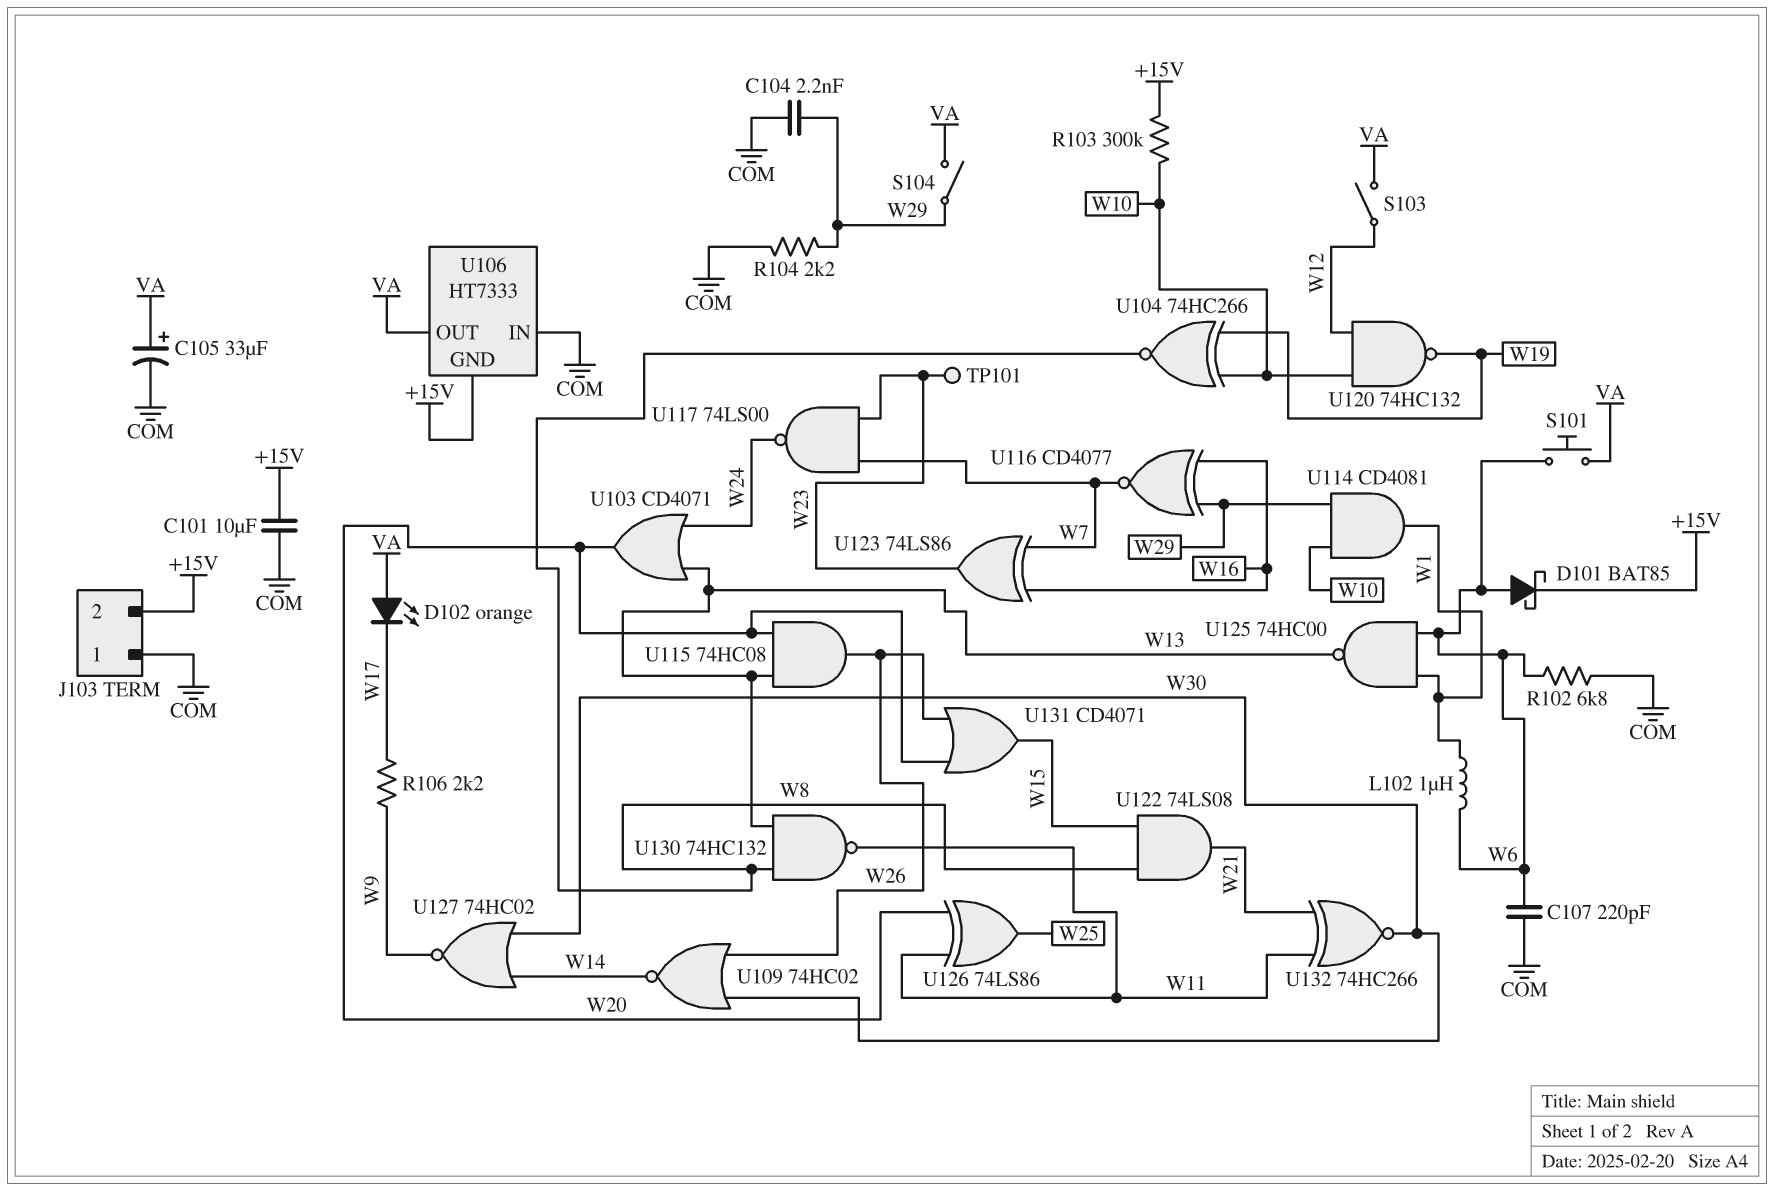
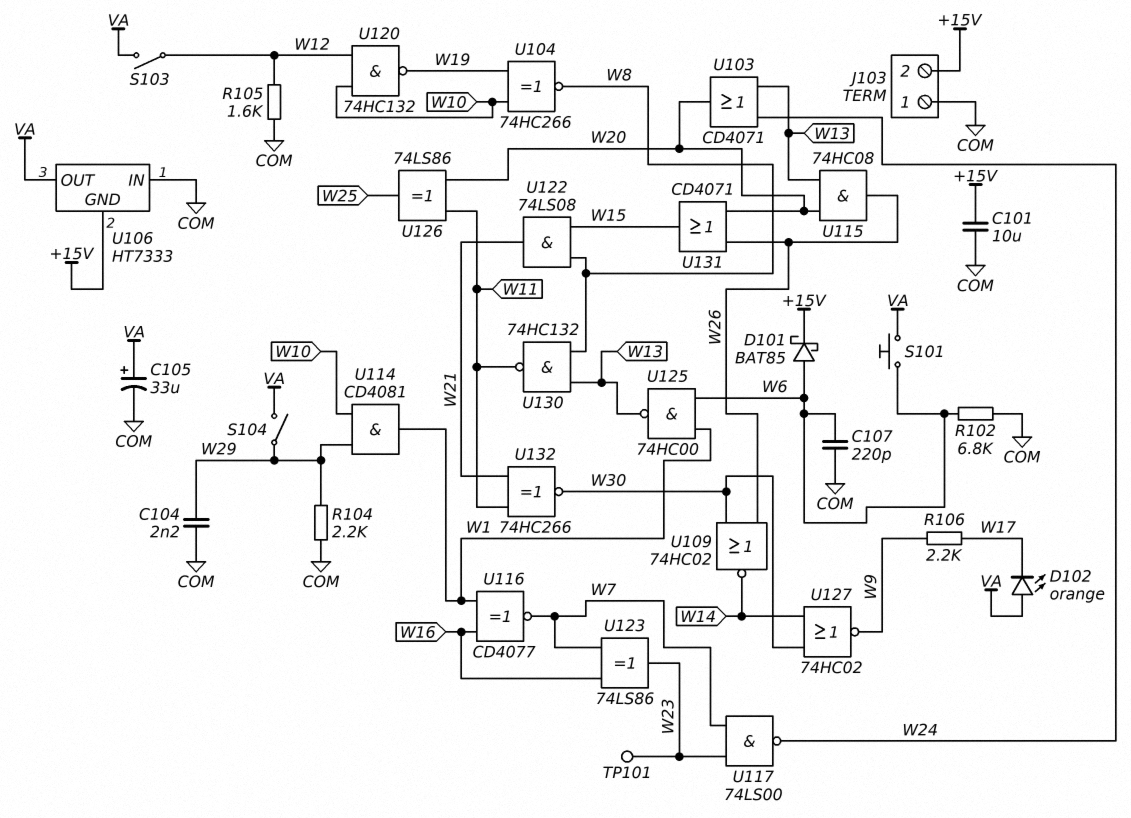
L102: 1uH (W1, W6) -> none
R103: 300k (+15V, W10) -> none
R105: none -> 1.6k (COM, W12)
U116: XNOR CD4077 (in W16, in W29, out W7) -> XNOR CD4077 (in W1, in W16, out W7)

